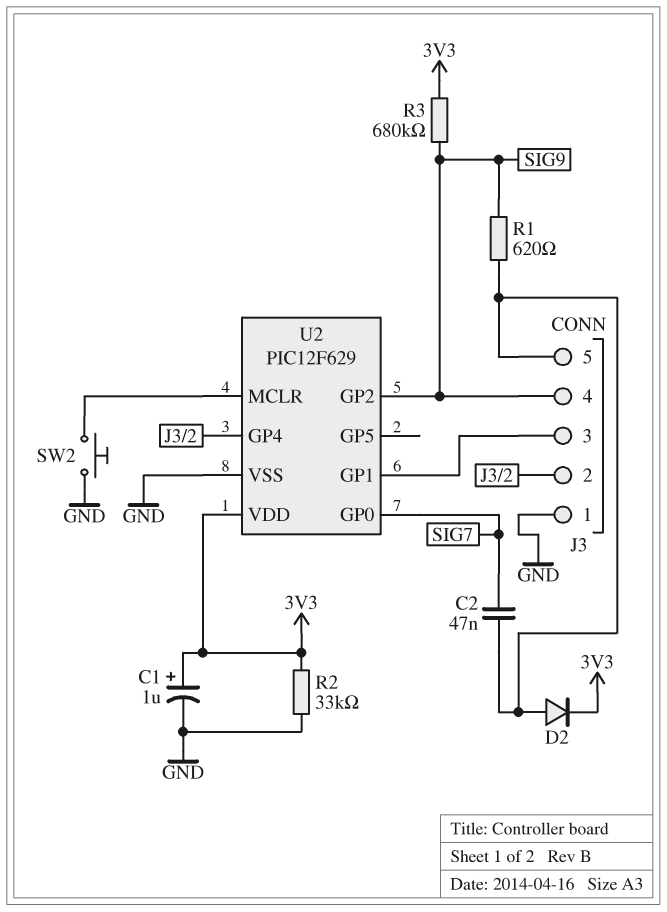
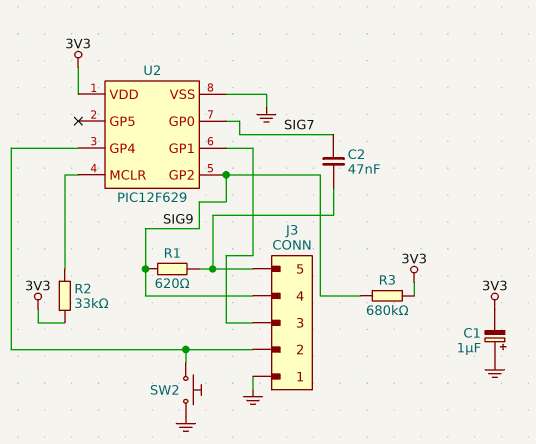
C1: 1uF (plus 3V3, minus GND) -> 1uF (plus GND, minus 3V3)
D2: diode (A J3/5, K 3V3) -> none
R2: 33k (3V3, GND) -> 33k (3V3, U2/MCLR)
SW2: button (GND, U2/MCLR) -> button (GND, J3/2)

